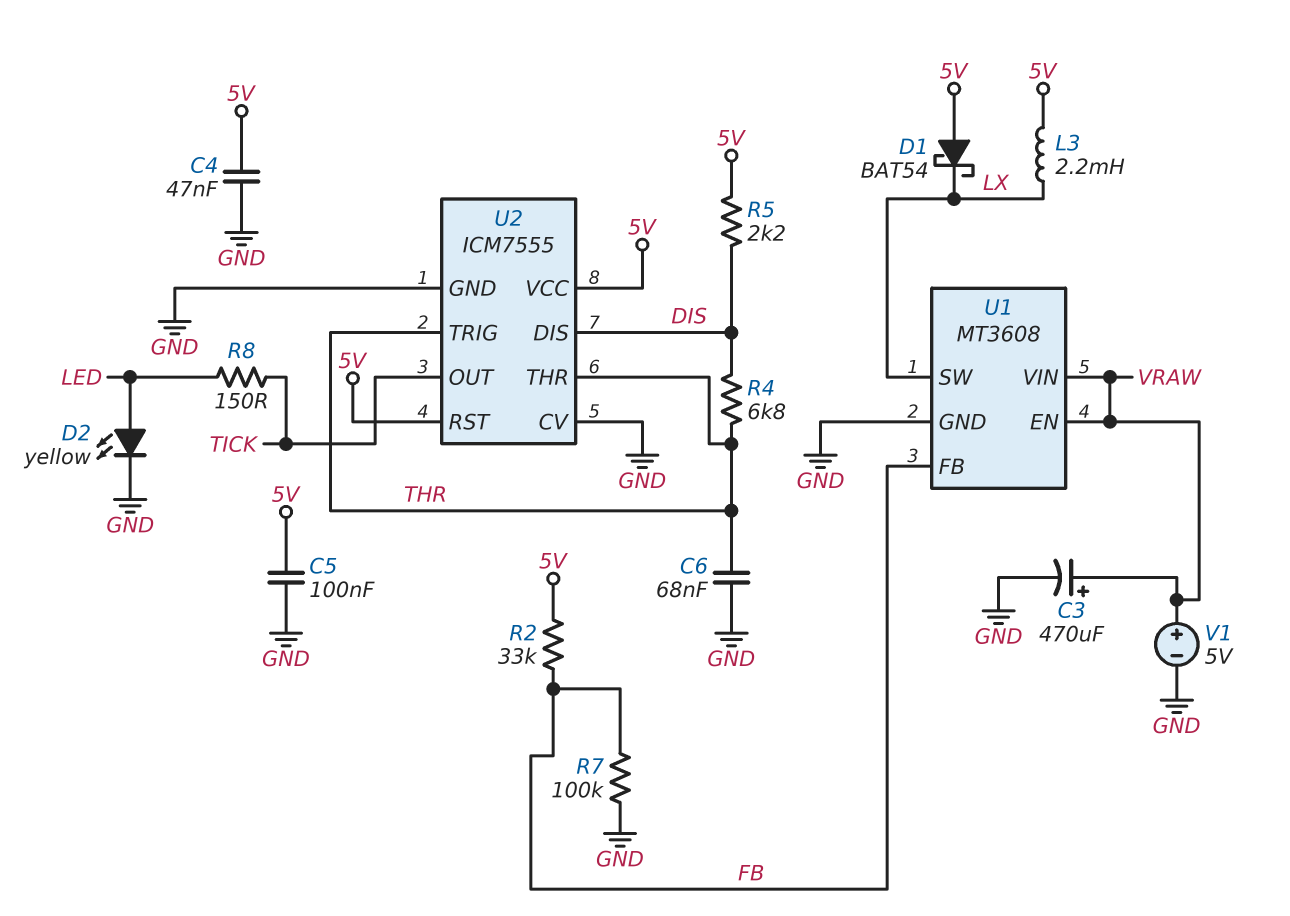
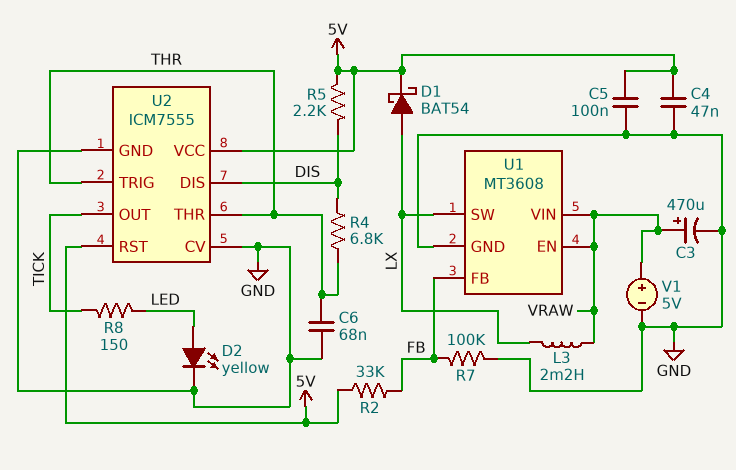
D1: schottky BAT54 (A 5V, K LX) -> schottky BAT54 (A LX, K 5V)
L3: 2.2mH (5V, LX) -> 2.2mH (LX, VRAW)

